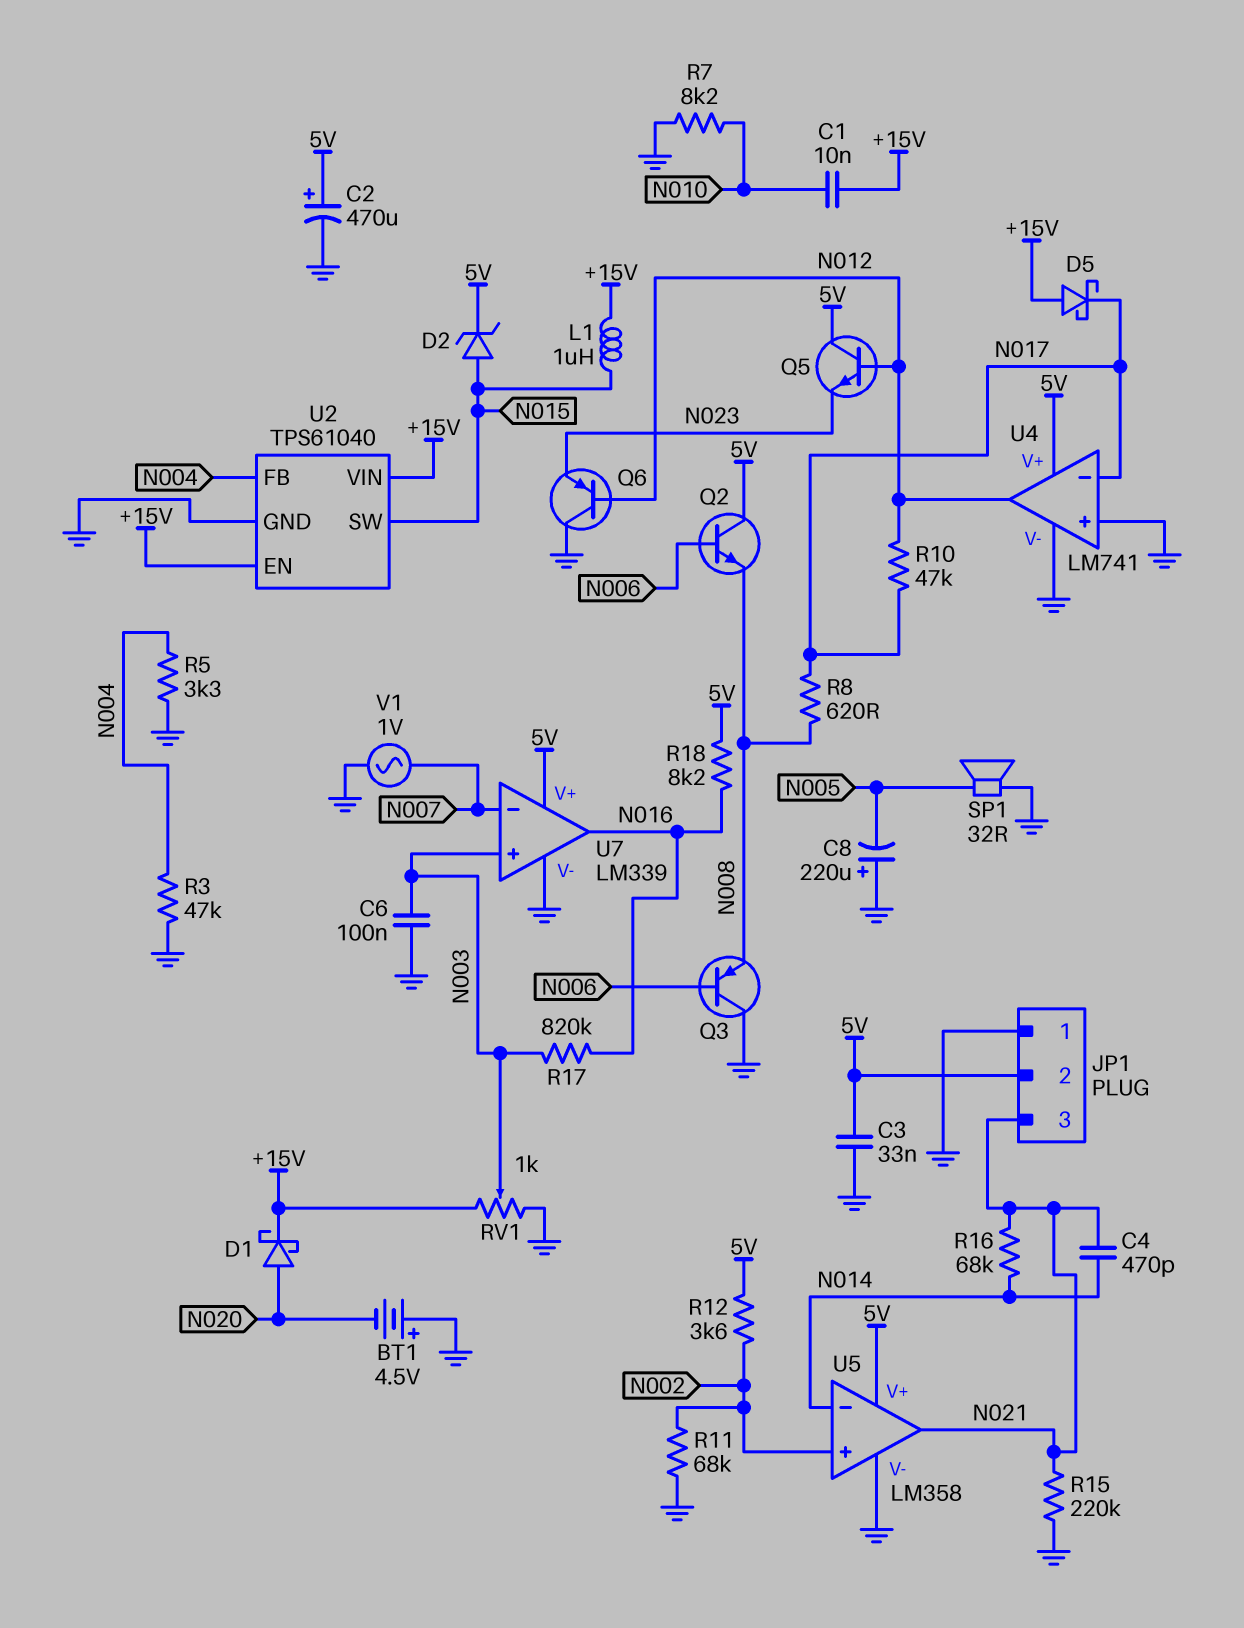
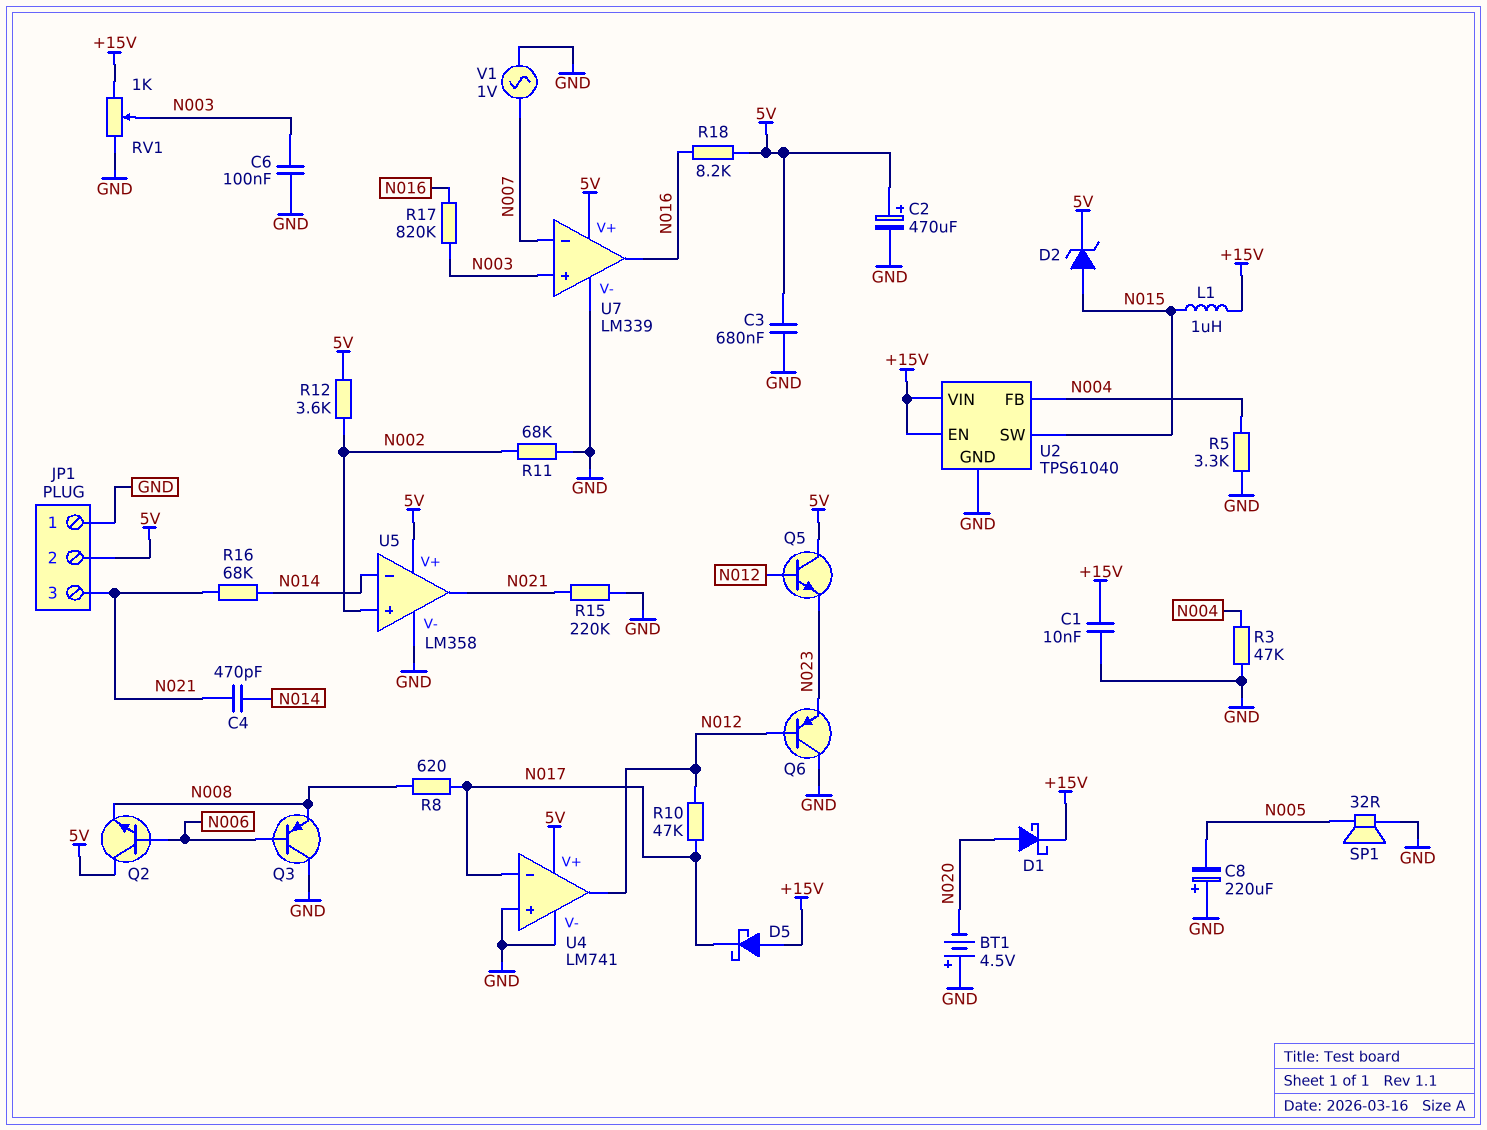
C1: 10nF (+15V, N010) -> 10nF (+15V, GND)
C3: 33nF (5V, GND) -> 680nF (5V, GND)
R7: 8.2k (GND, N010) -> none

